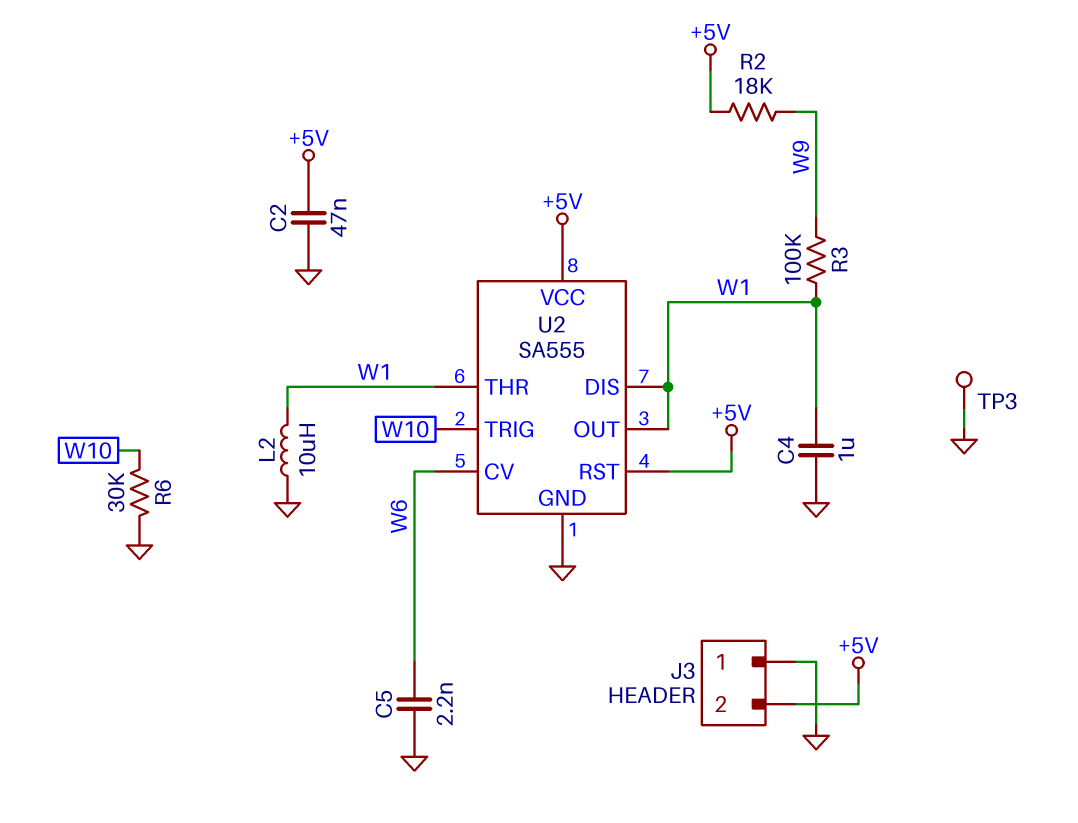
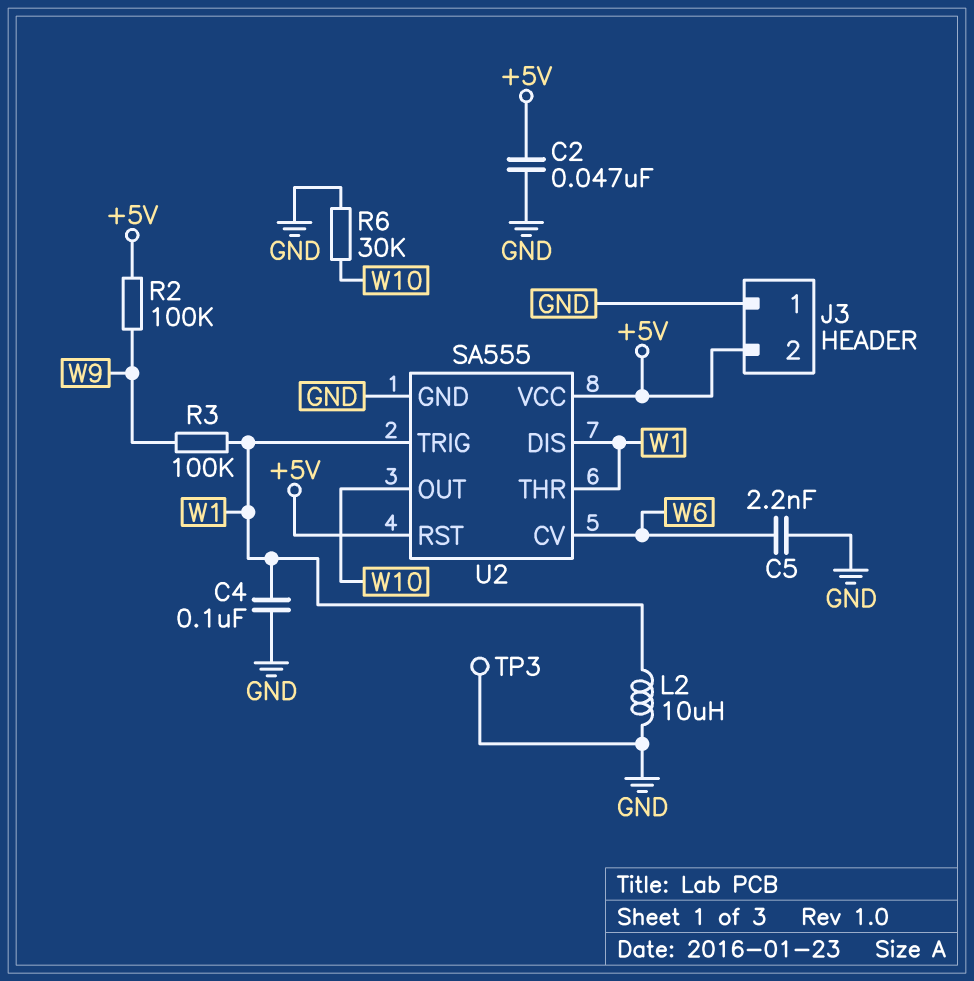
C4: 1uF (GND, W1) -> 100nF (GND, W1)
R2: 18k (+5V, W9) -> 100k (+5V, W9)
U2 pin OUT: W1 -> W10
U2 pin TRIG: W10 -> W1

